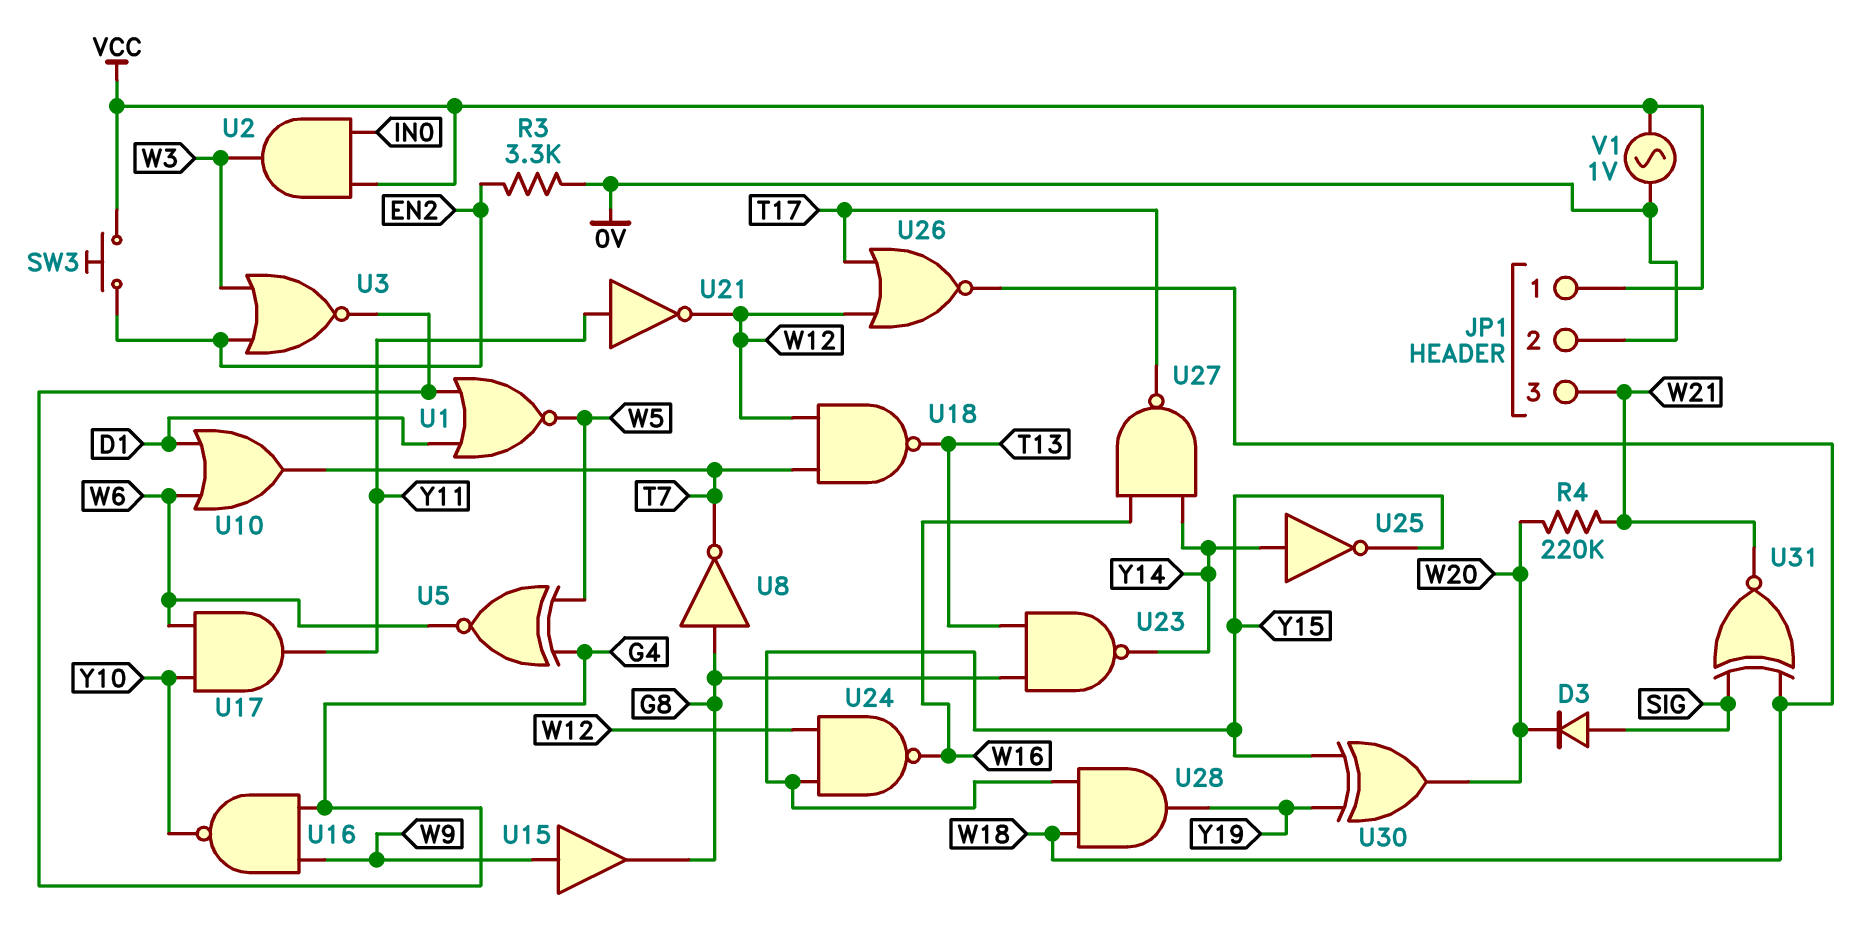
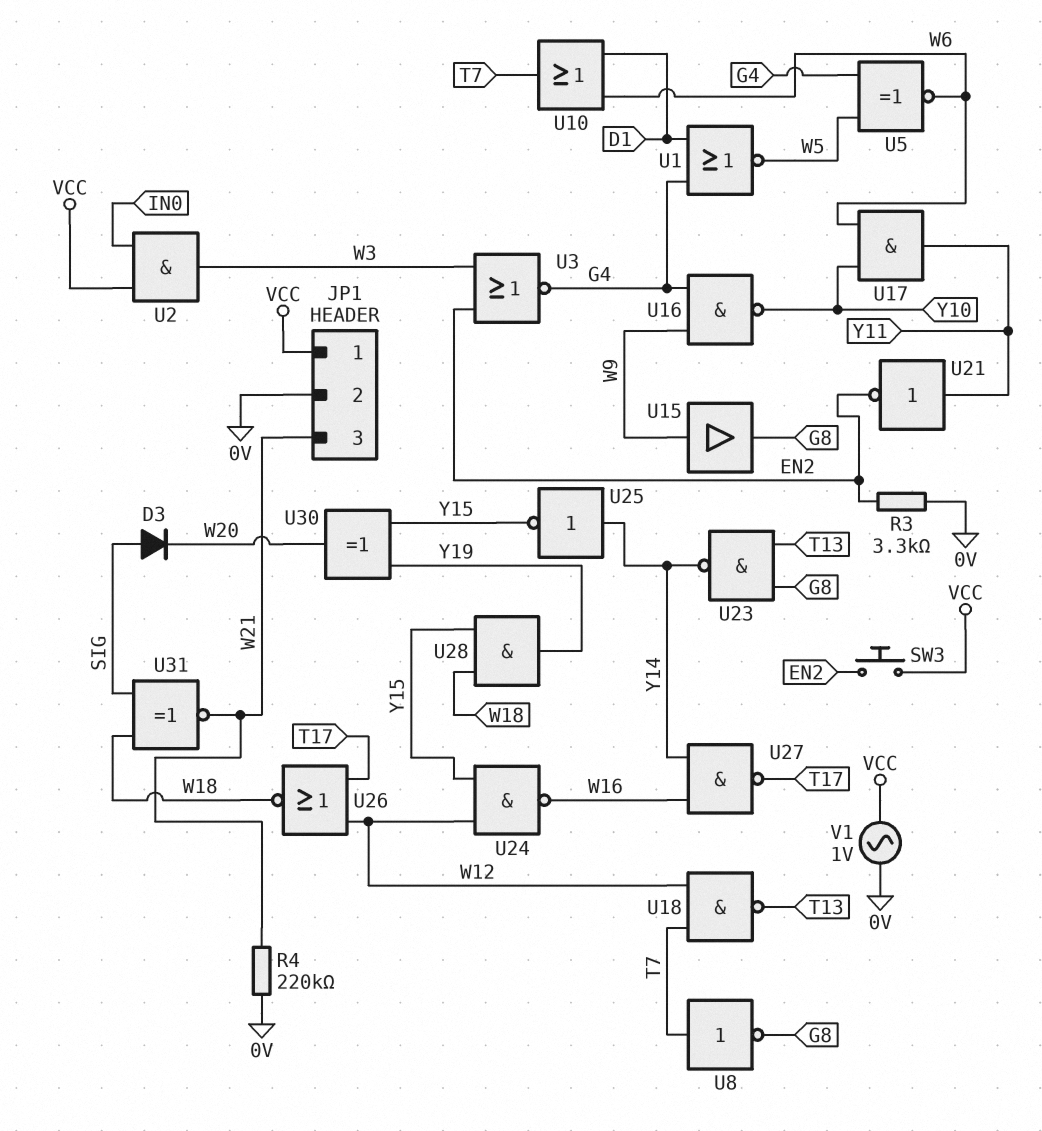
R4: 220k (W20, W21) -> 220k (0V, W21)
U8: NOT (in G8, out T7) -> NOT (in T7, out G8)
U21: NOT (in Y11, out W12) -> NOT (in Y11, out EN2)

